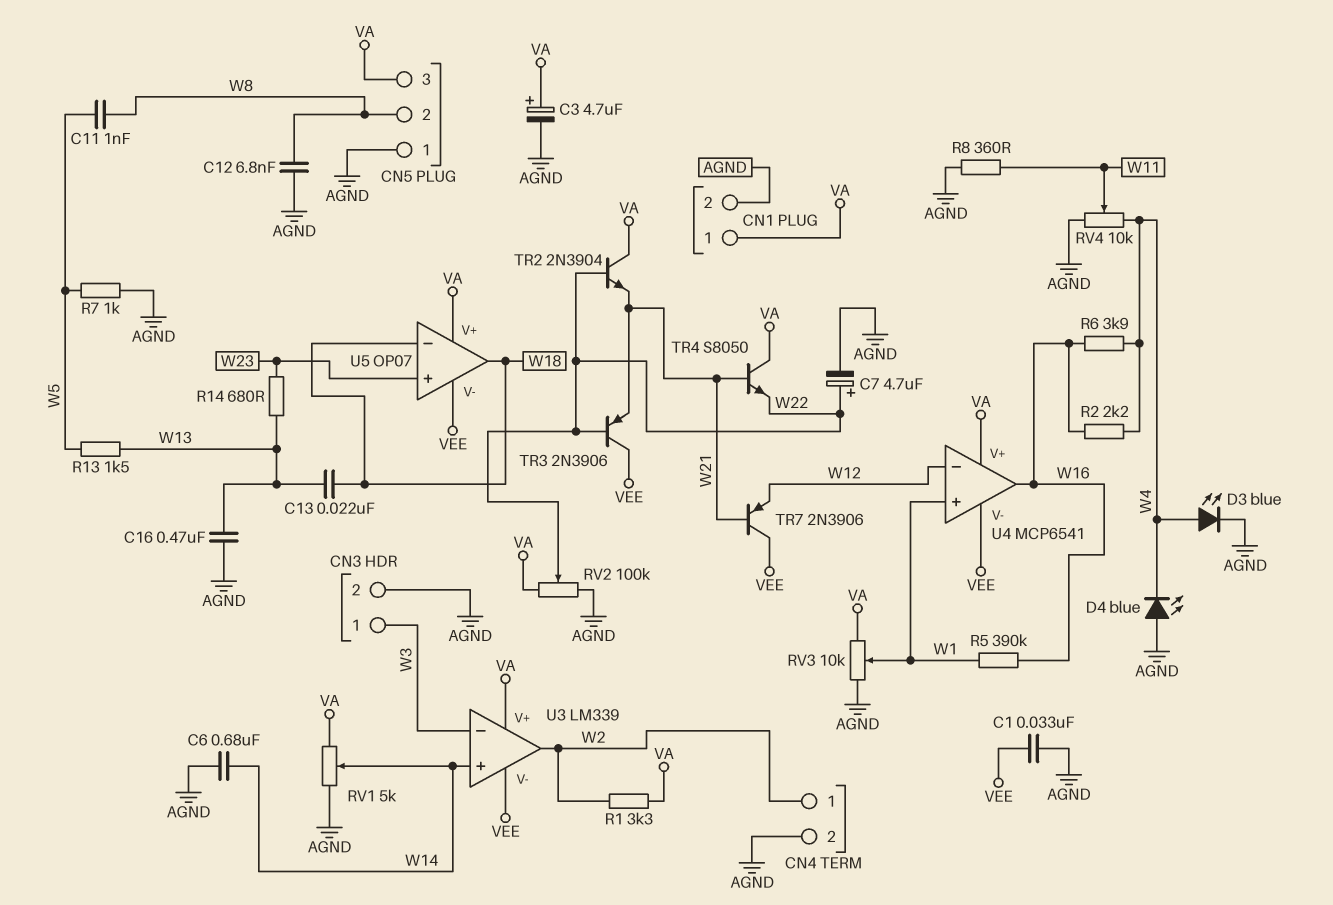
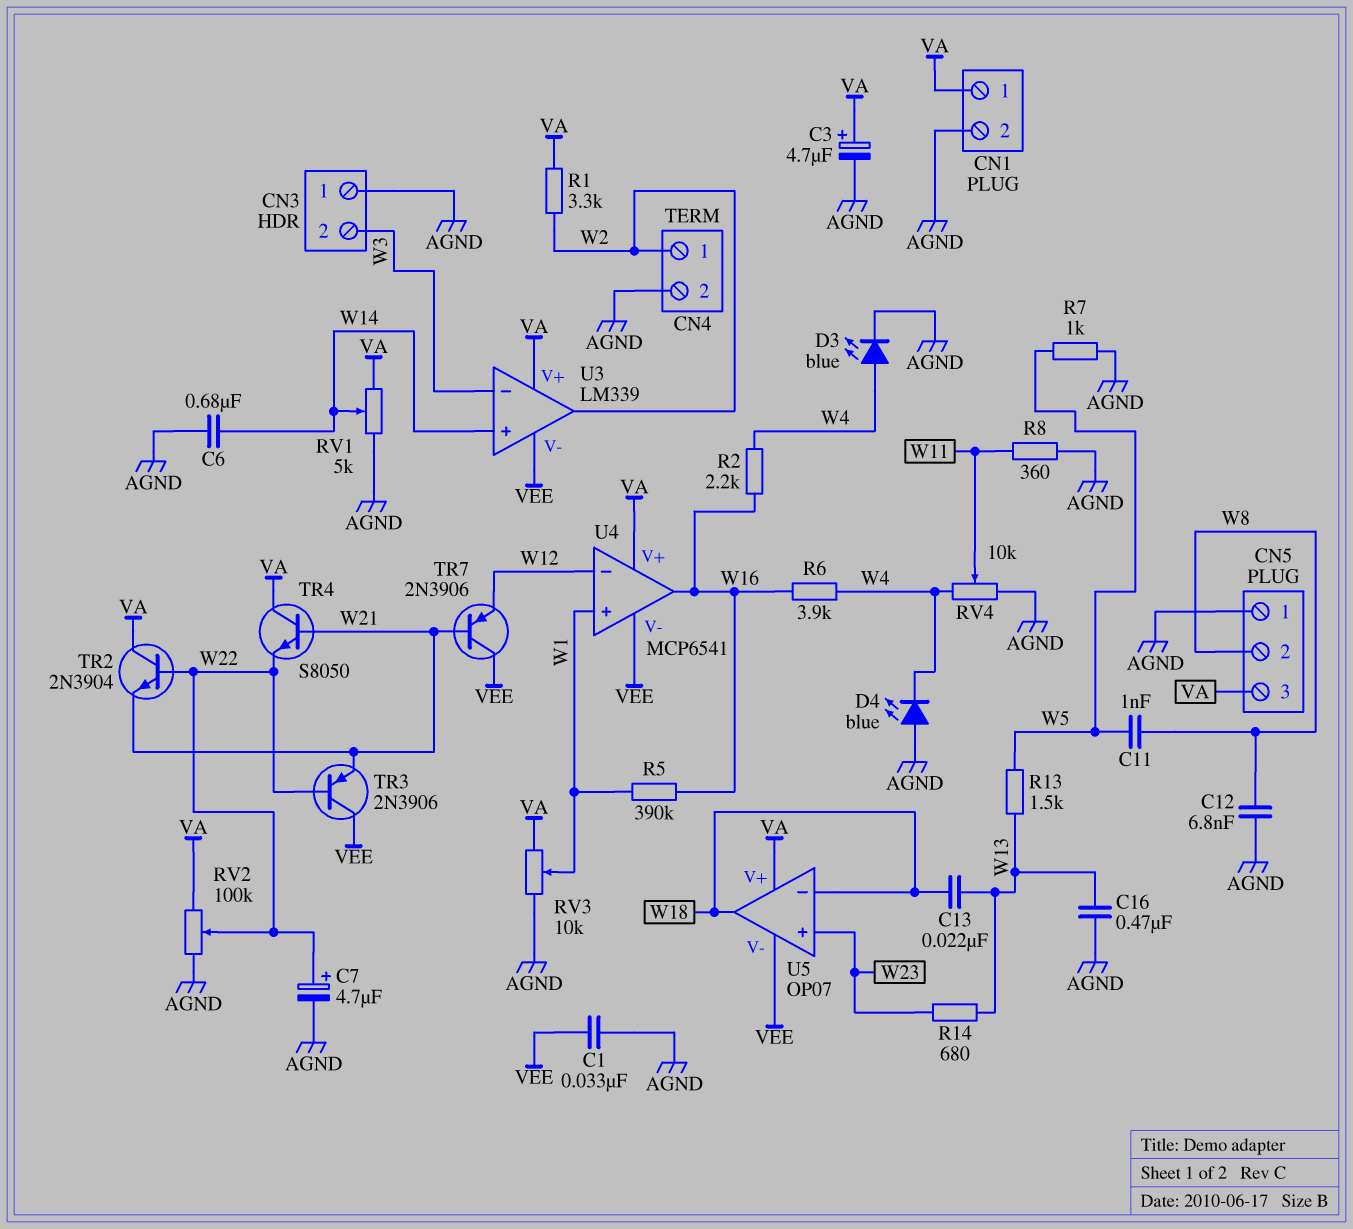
CN3 pin 1: W3 -> AGND
CN3 pin 2: AGND -> W3

